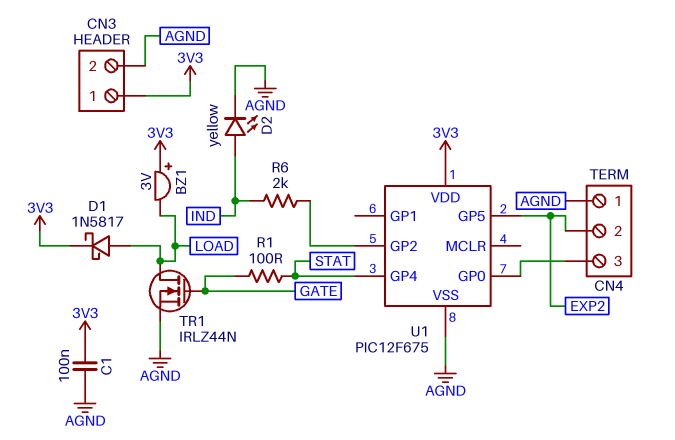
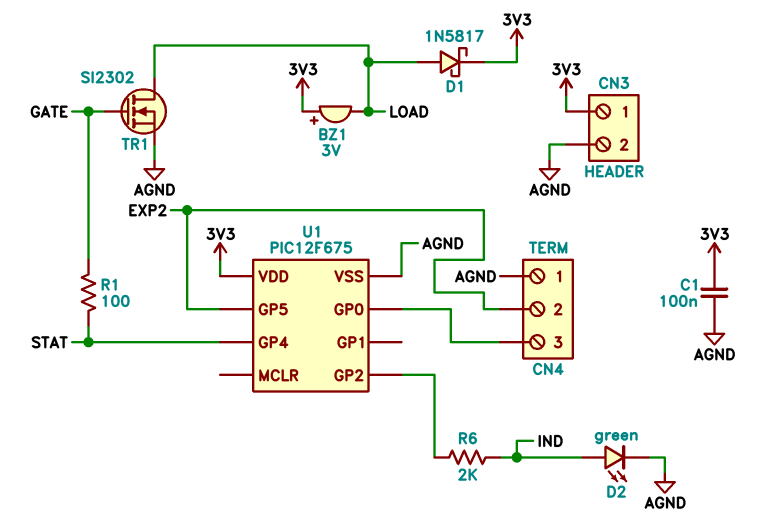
D2: LED yellow (A IND, K AGND) -> LED green (A IND, K AGND)
TR1: NMOS IRLZ44N (G GATE, D LOAD, S AGND) -> NMOS SI2302 (G GATE, D LOAD, S AGND)

